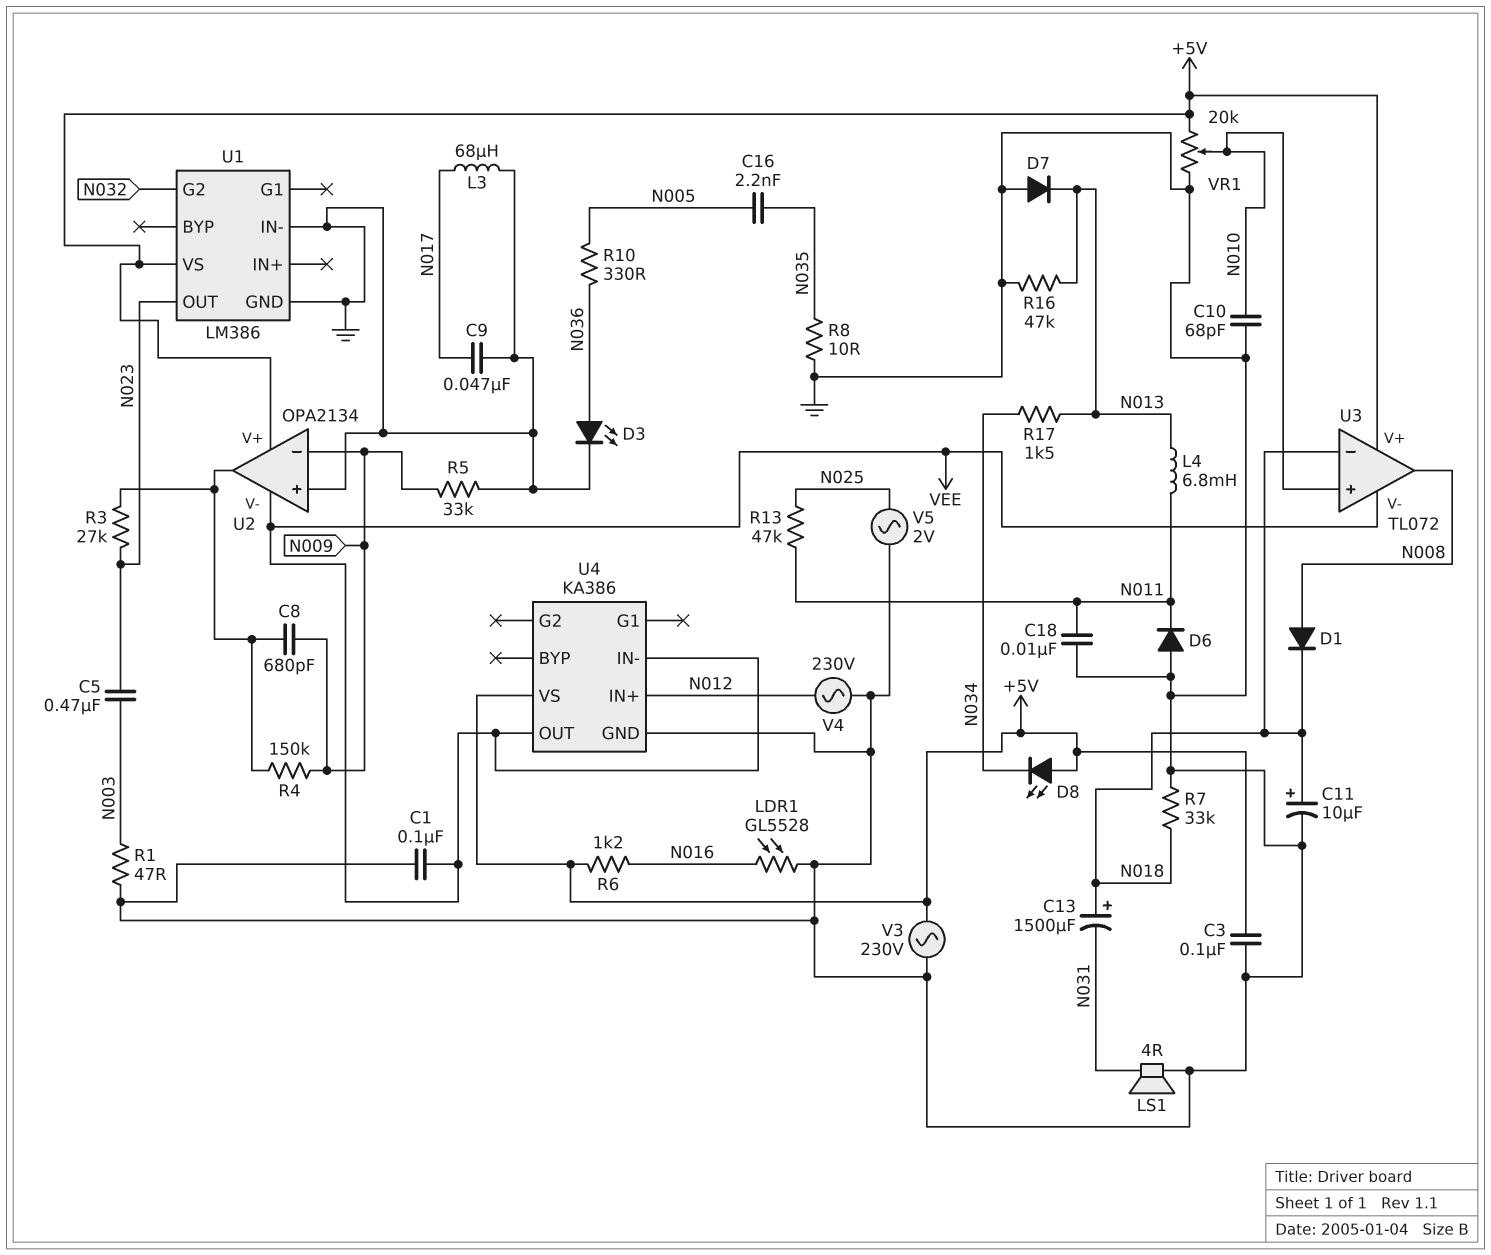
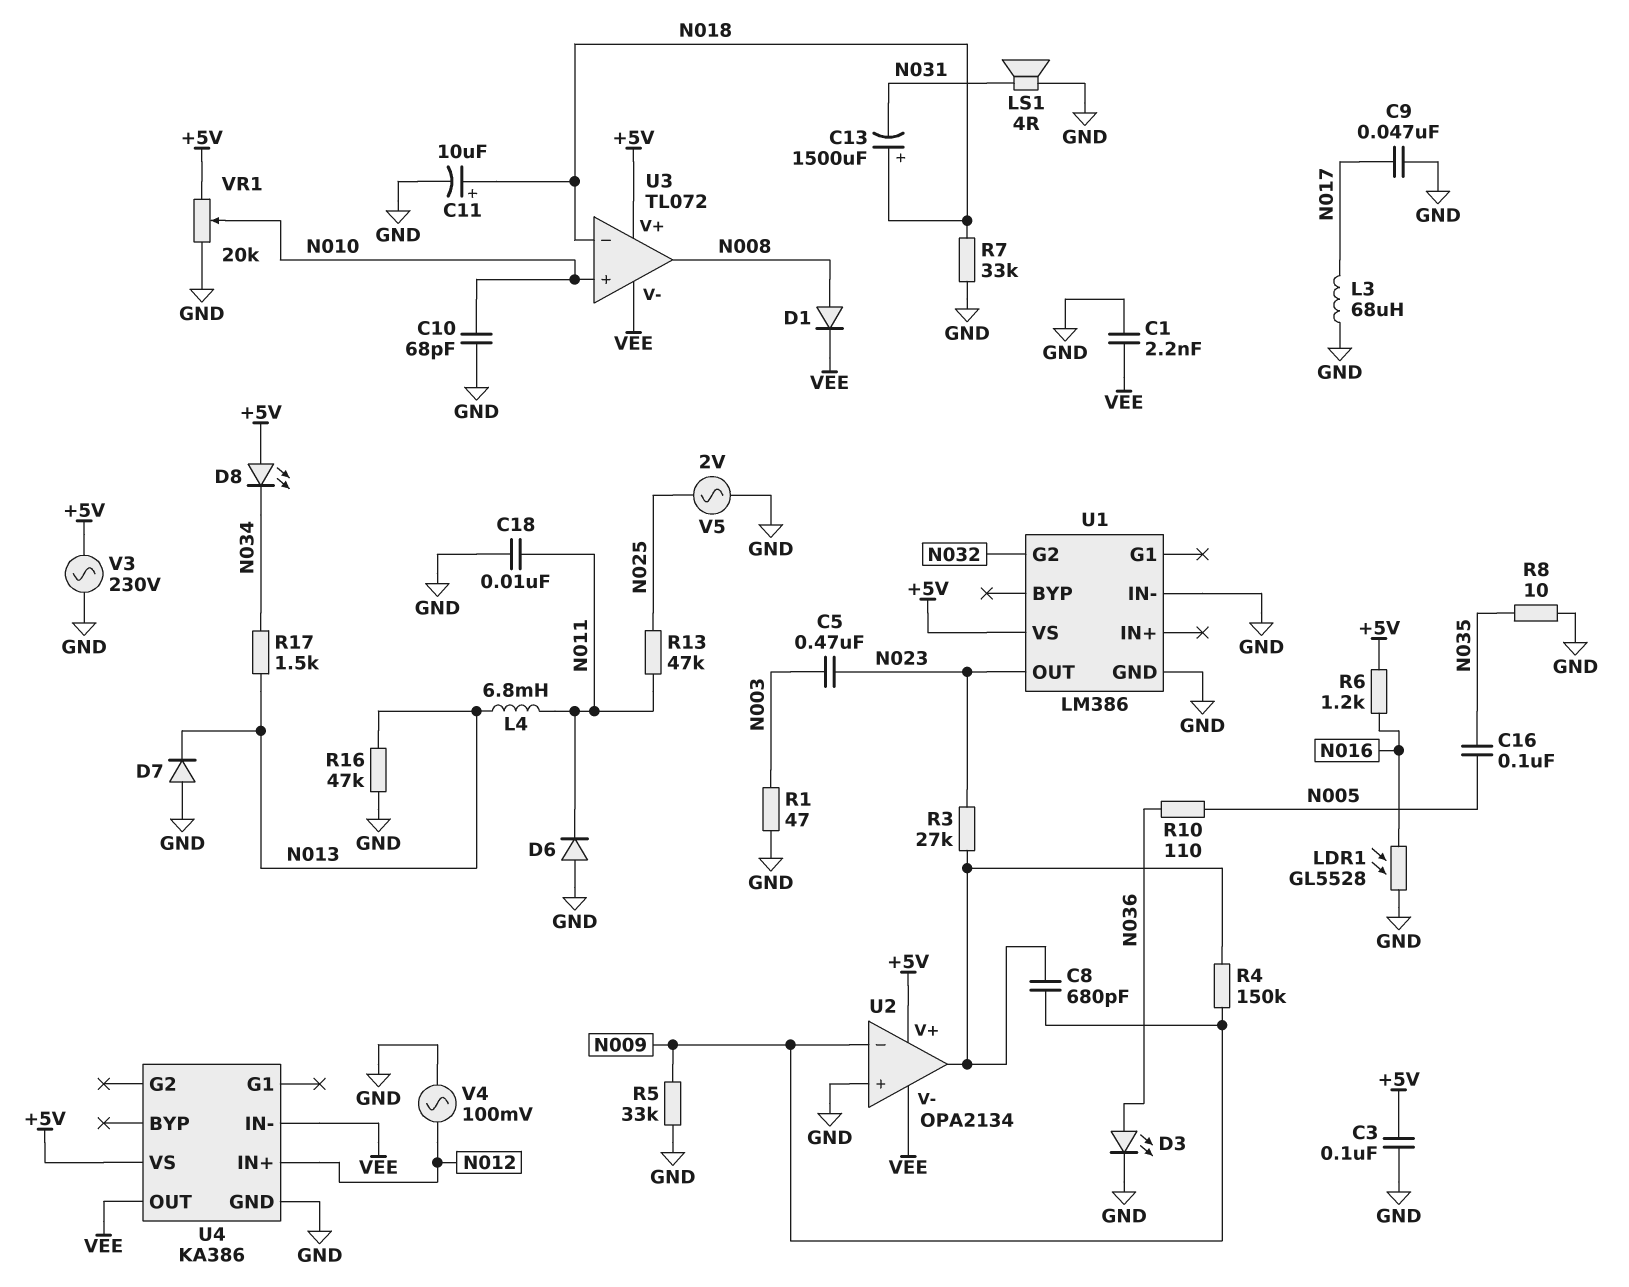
C1: 100nF (GND, VEE) -> 2.2nF (GND, VEE)
C16: 2.2nF (N005, N035) -> 100nF (N005, N035)
D1: diode (A N008, K N018) -> diode (A N008, K VEE)
R10: 330 (N005, N036) -> 110 (N005, N036)
V4: AC 230V (GND, N012) -> AC 100mV (GND, N012)

